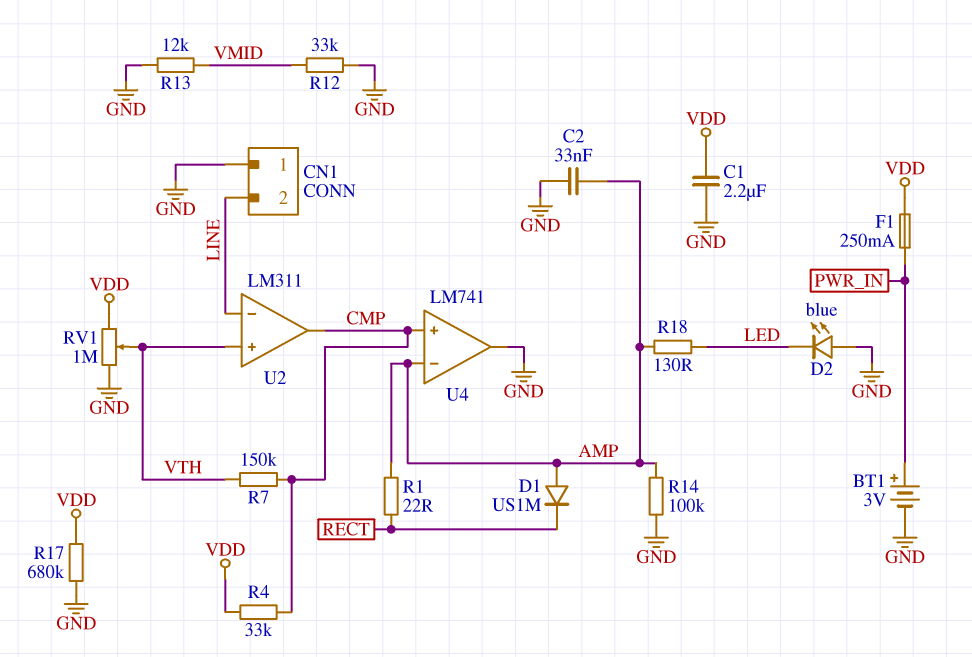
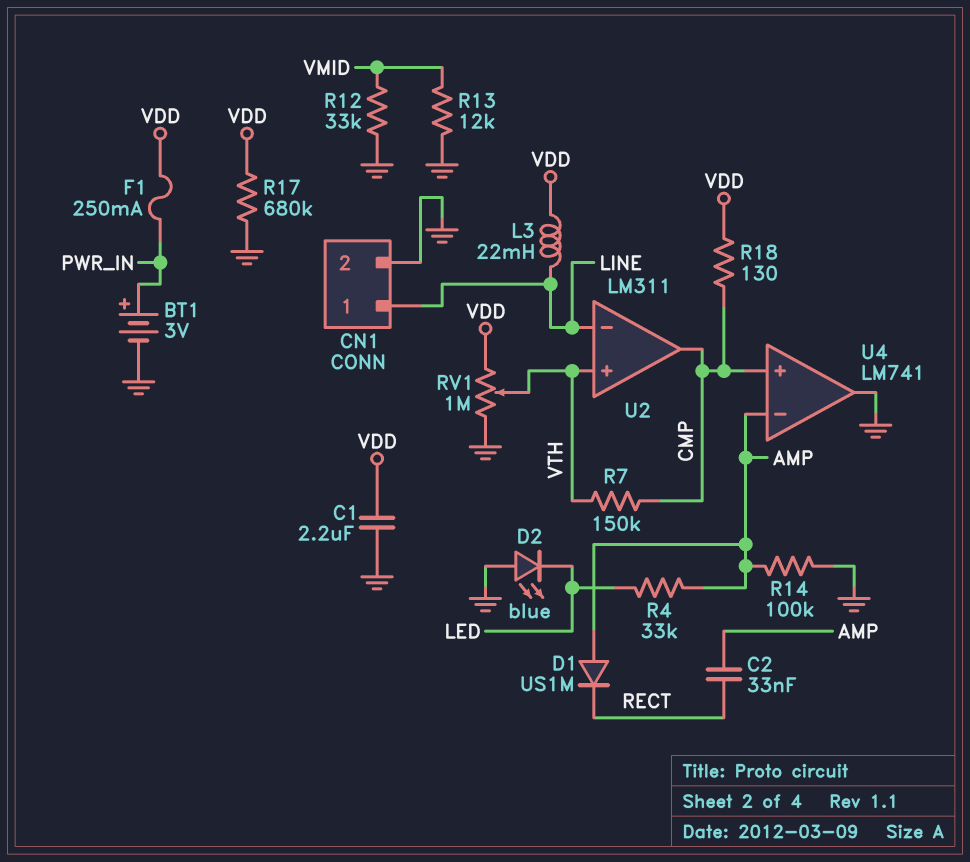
C2: 33nF (AMP, GND) -> 33nF (AMP, RECT)
CN1 pin 1: GND -> LINE
CN1 pin 2: LINE -> GND
L3: none -> 22mH (LINE, VDD)
R1: 22 (AMP, RECT) -> none
R4: 33k (CMP, VDD) -> 33k (AMP, LED)
R18: 130 (AMP, LED) -> 130 (CMP, VDD)

